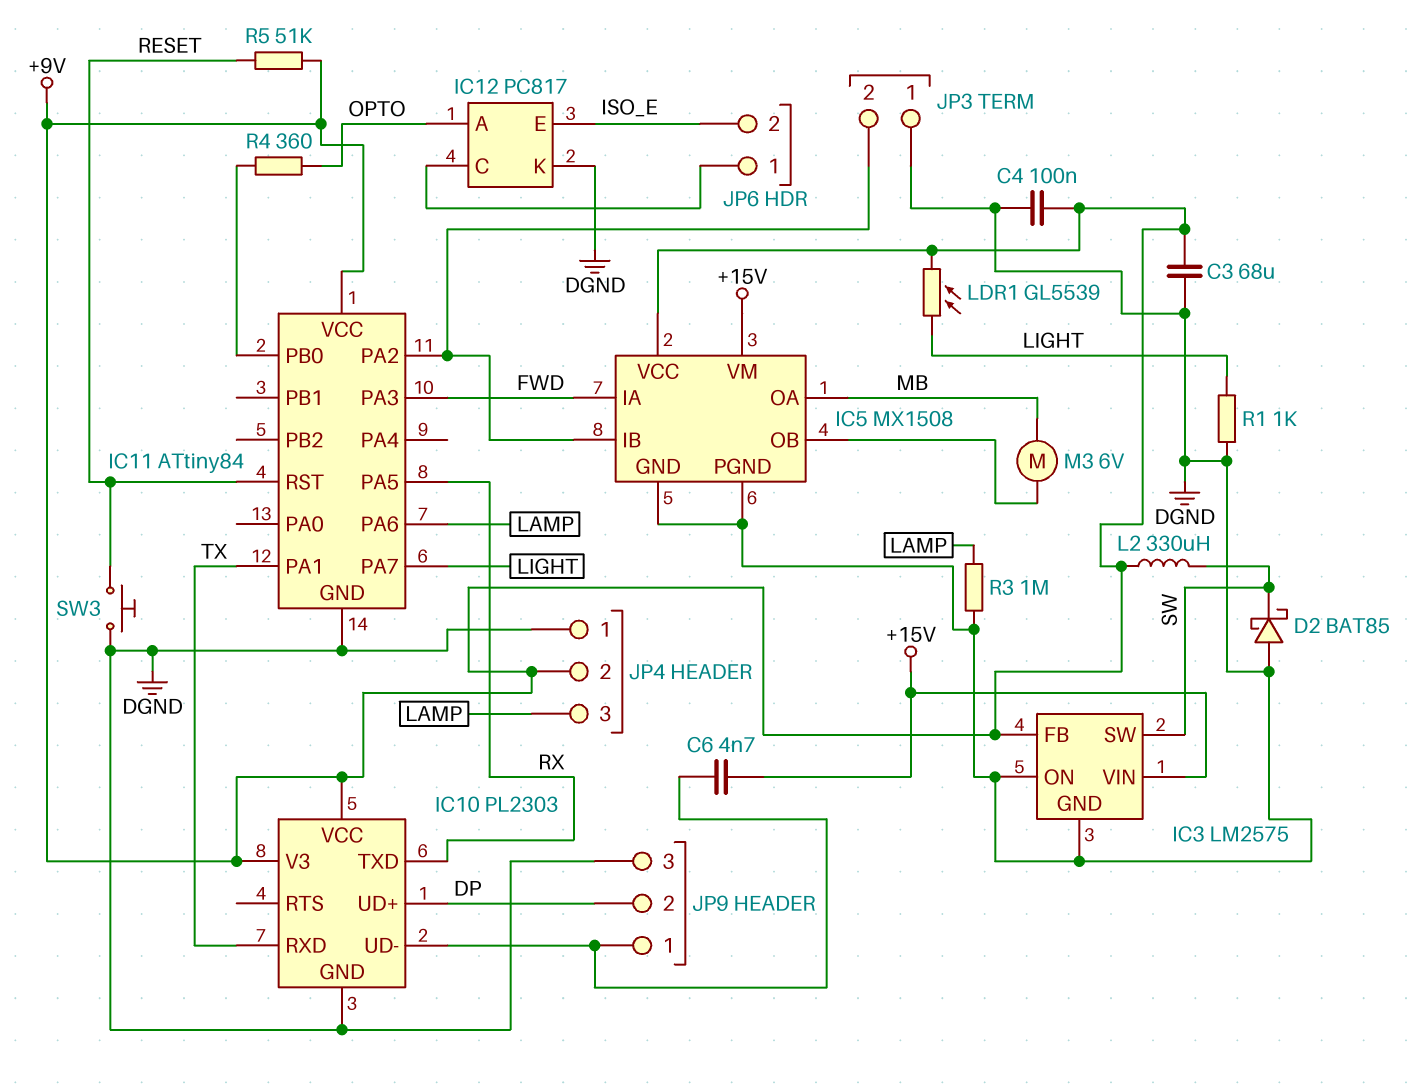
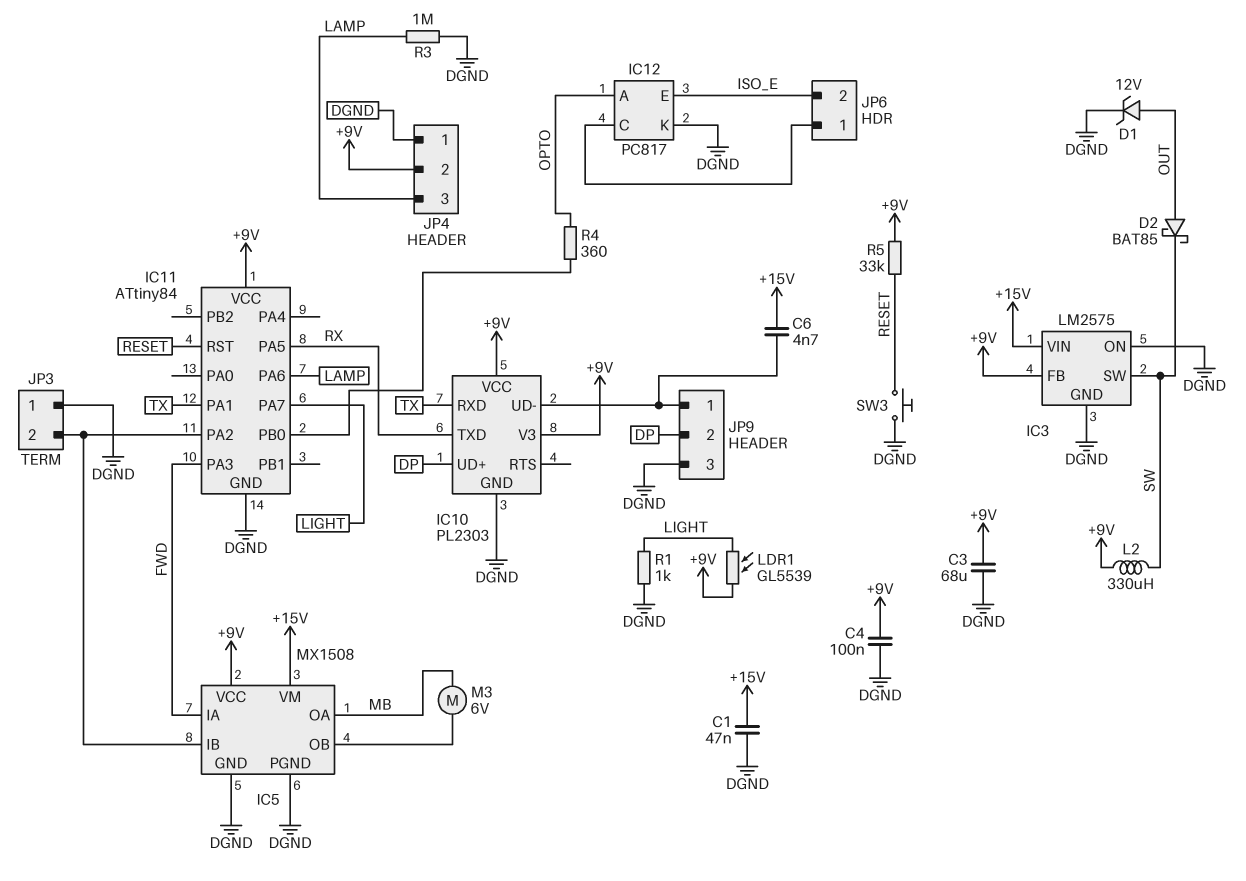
C1: none -> 47nF (+15V, DGND)
D1: none -> zener 12V (A OUT, K DGND)
D2: schottky BAT85 (A DGND, K SW) -> schottky BAT85 (A OUT, K SW)
R5: 51k (+9V, RESET) -> 33k (+9V, RESET)

